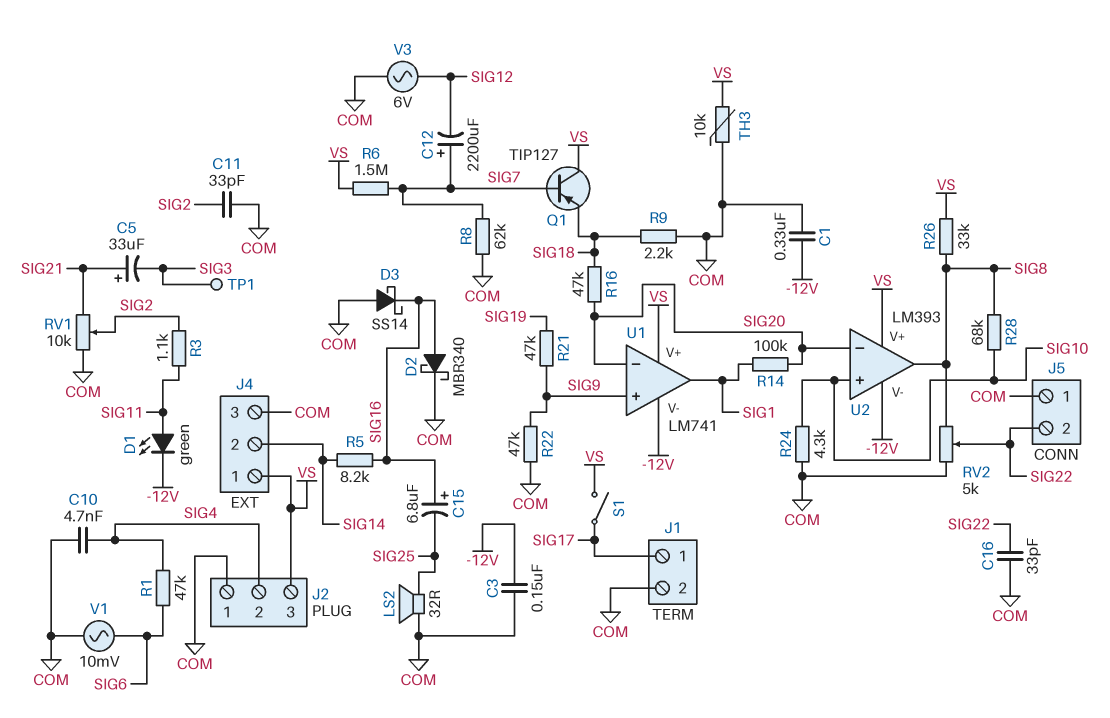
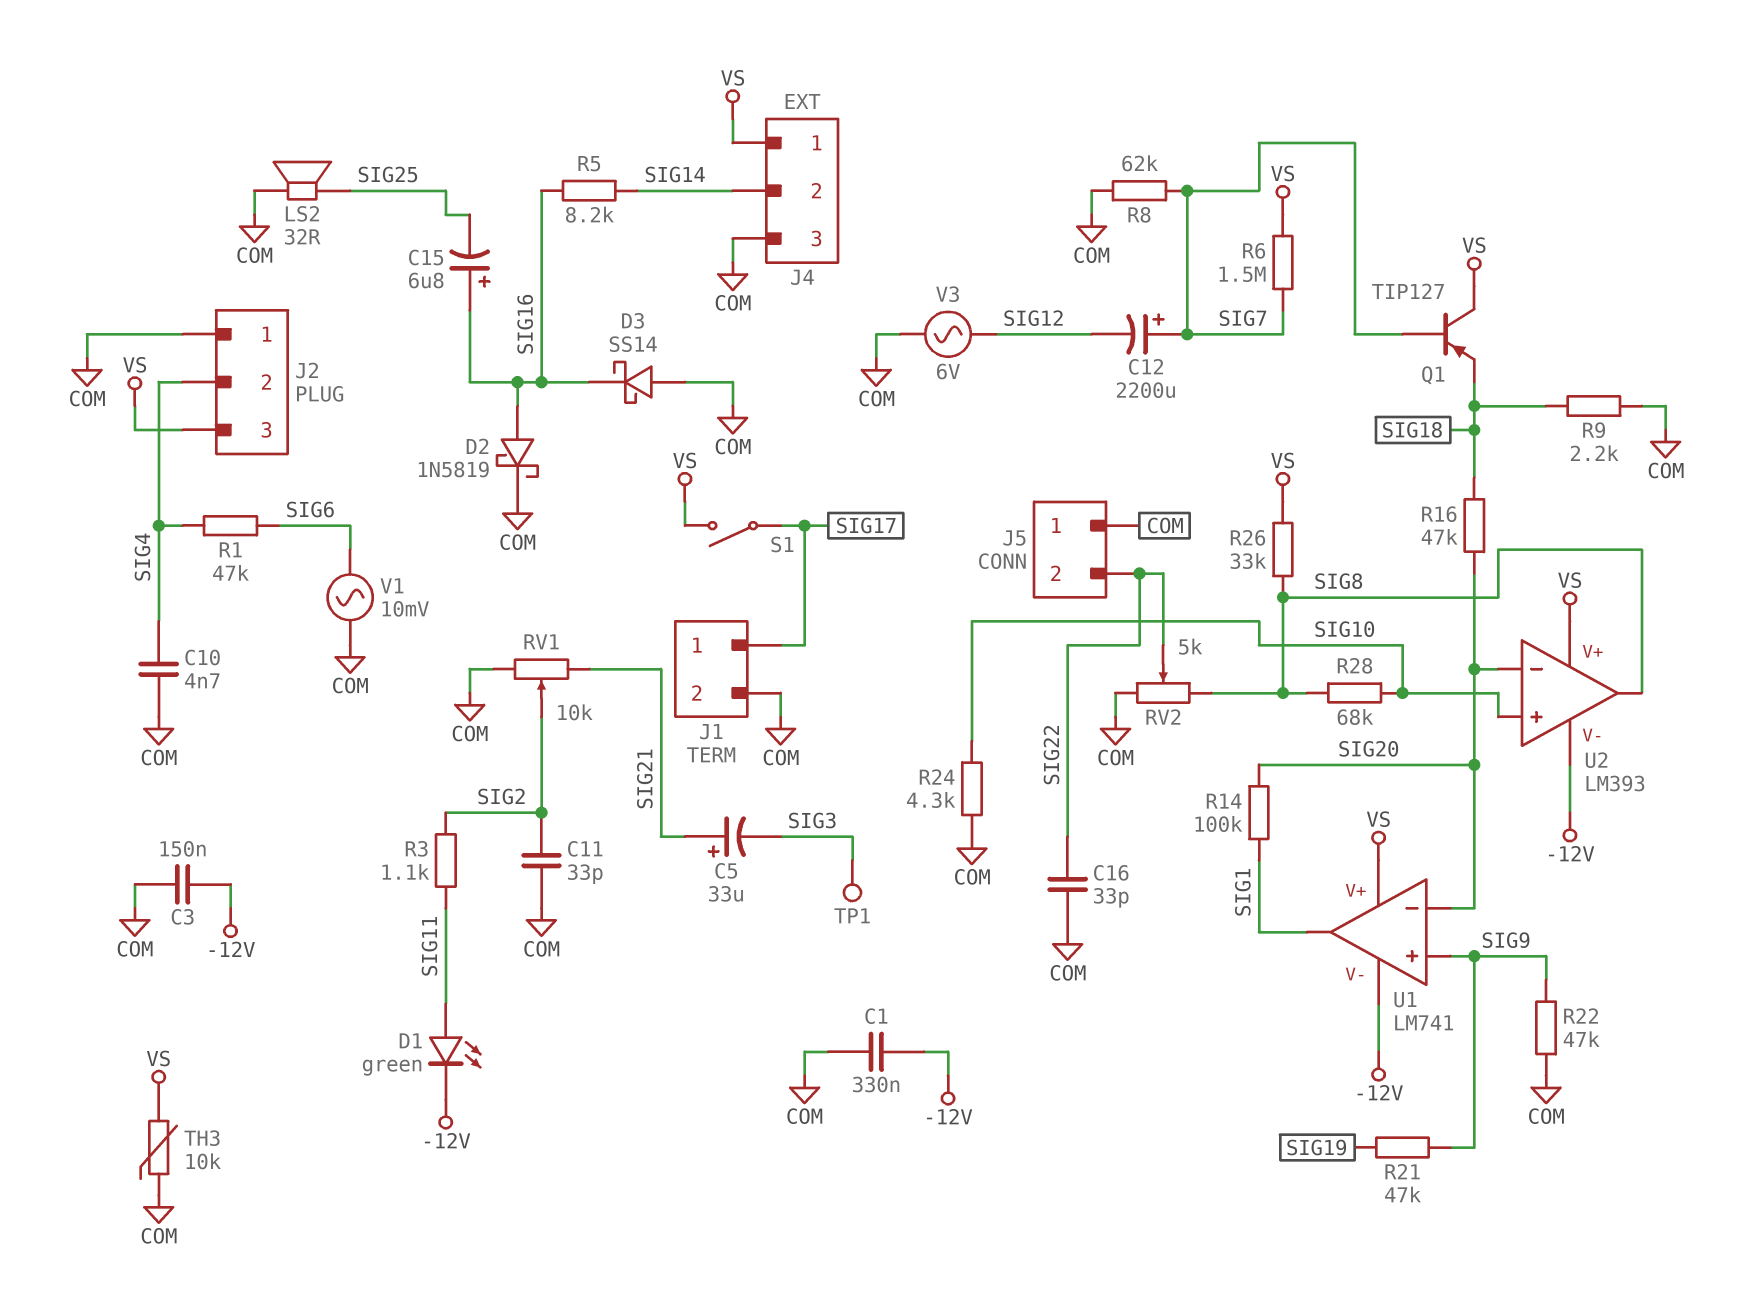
D2: schottky MBR340 (A SIG16, K COM) -> schottky 1N5819 (A SIG16, K COM)

